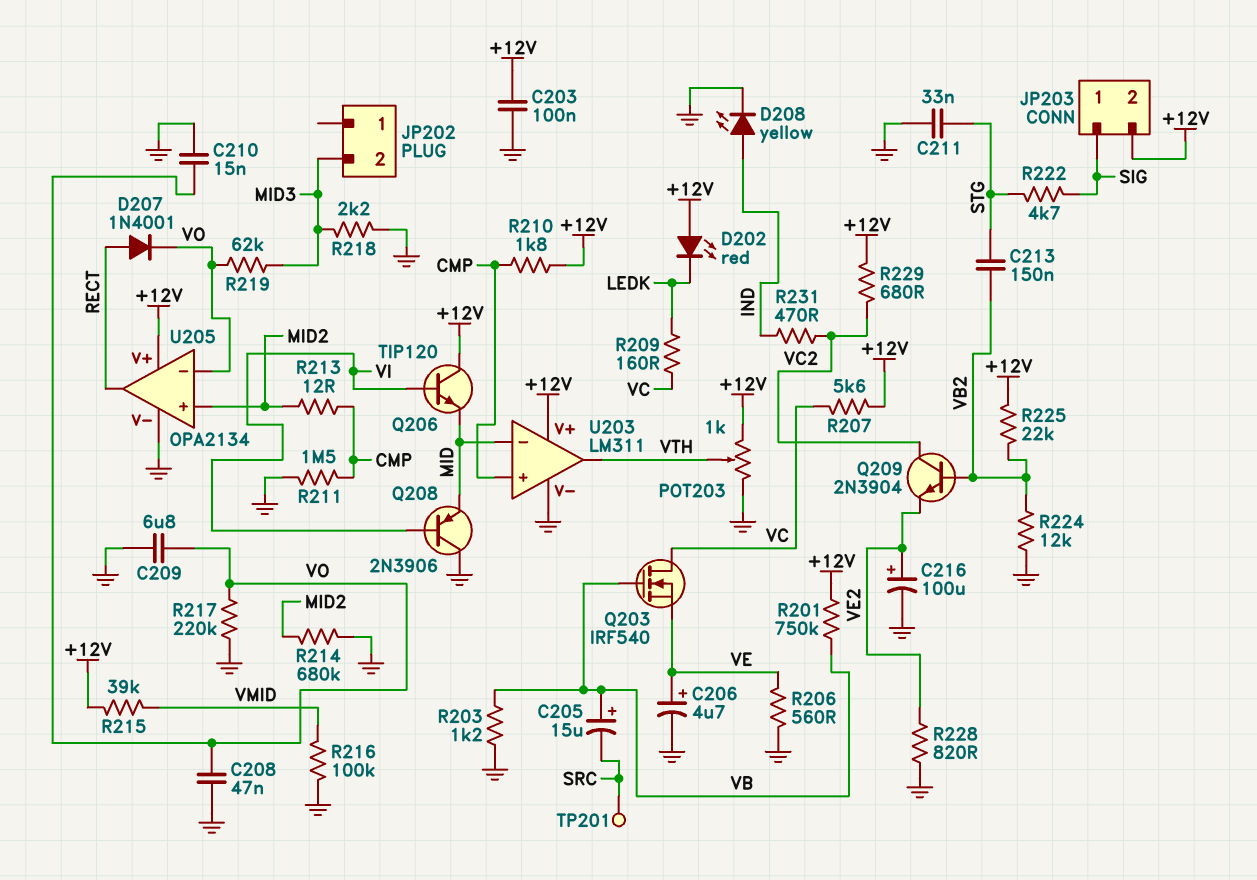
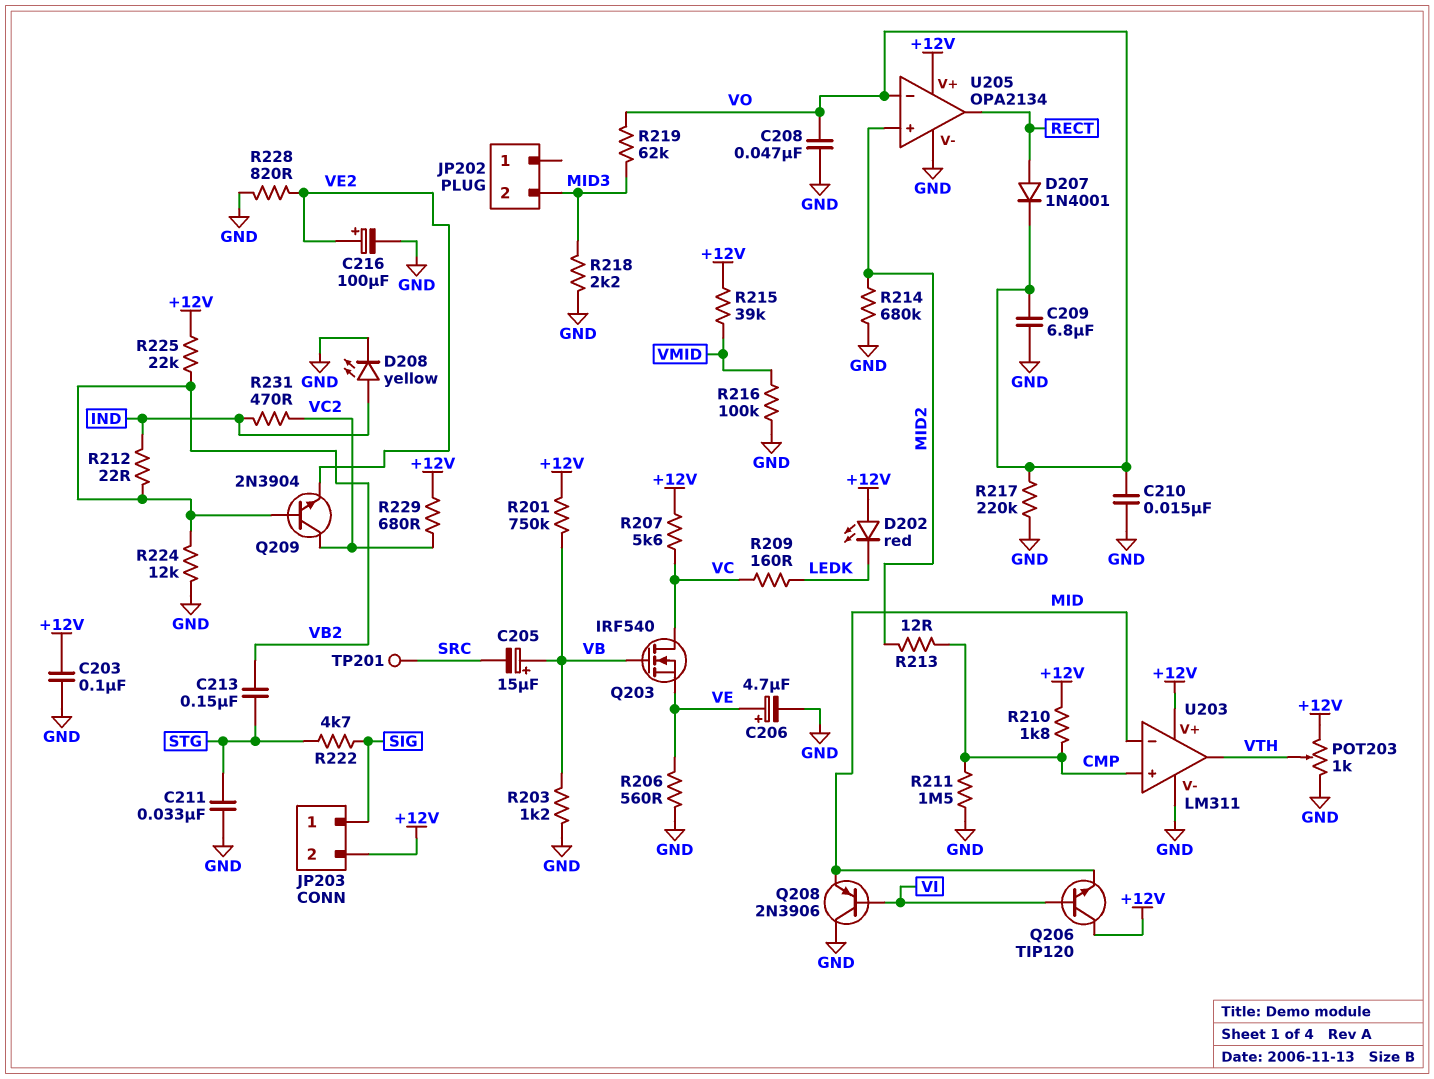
R212: none -> 22 (IND, VB2)

